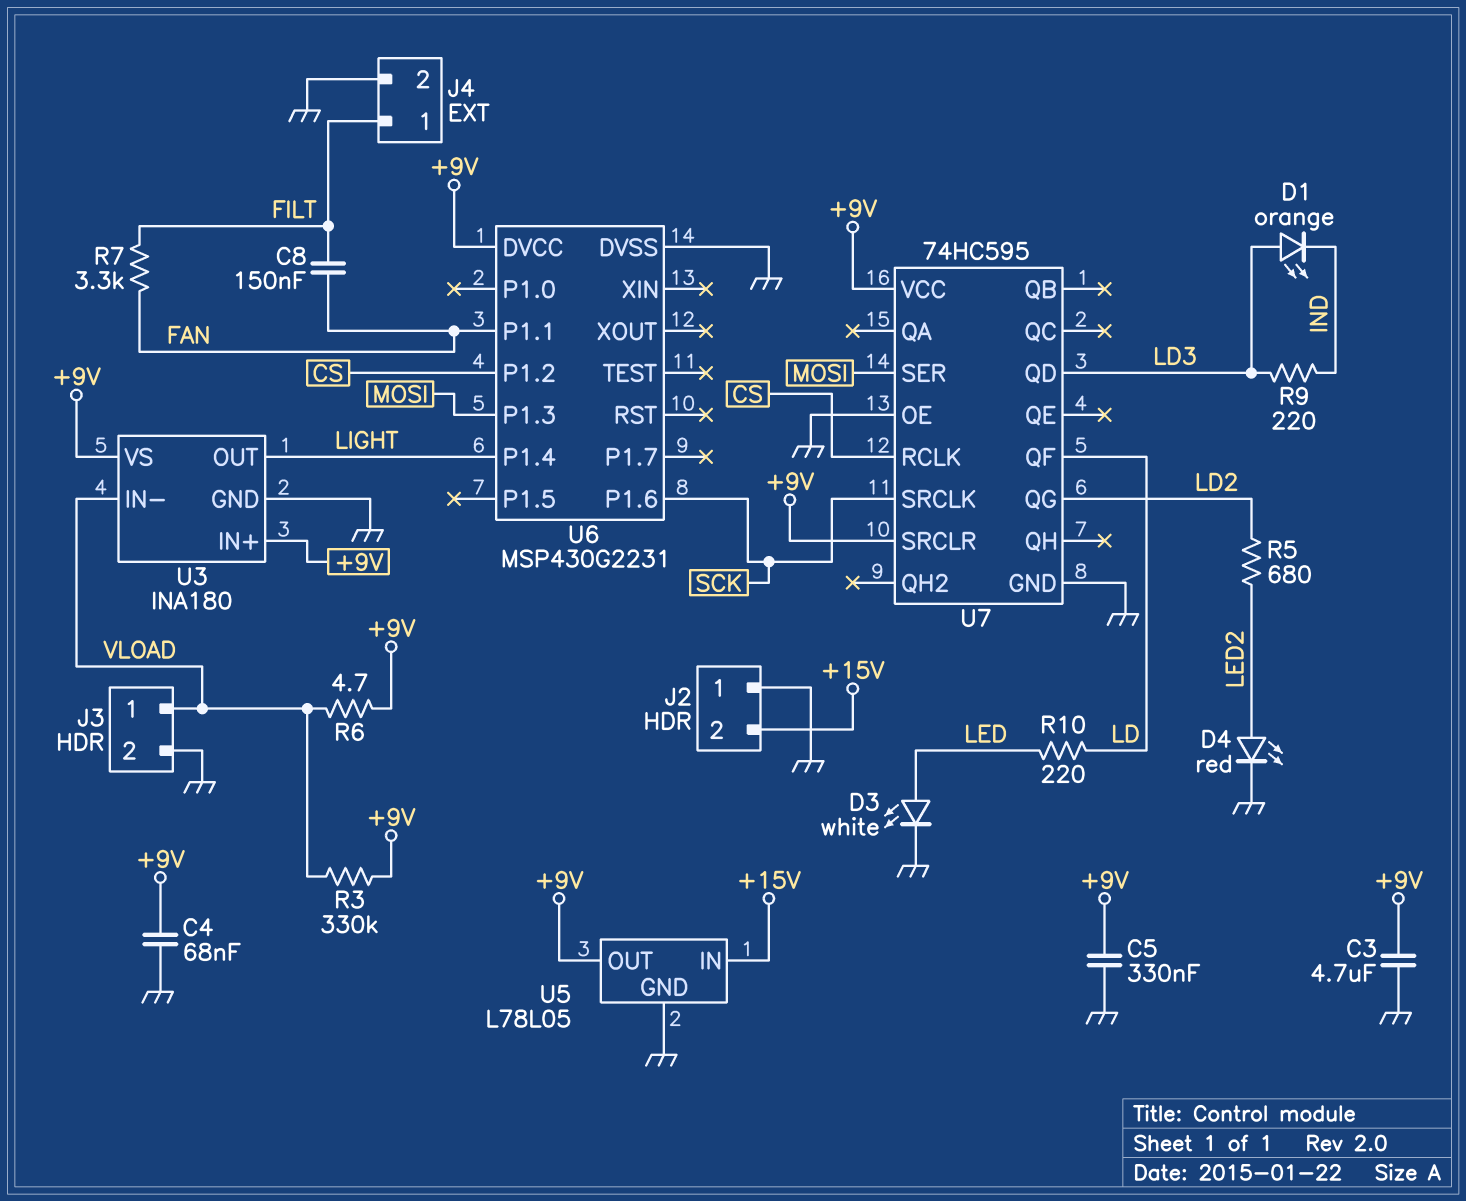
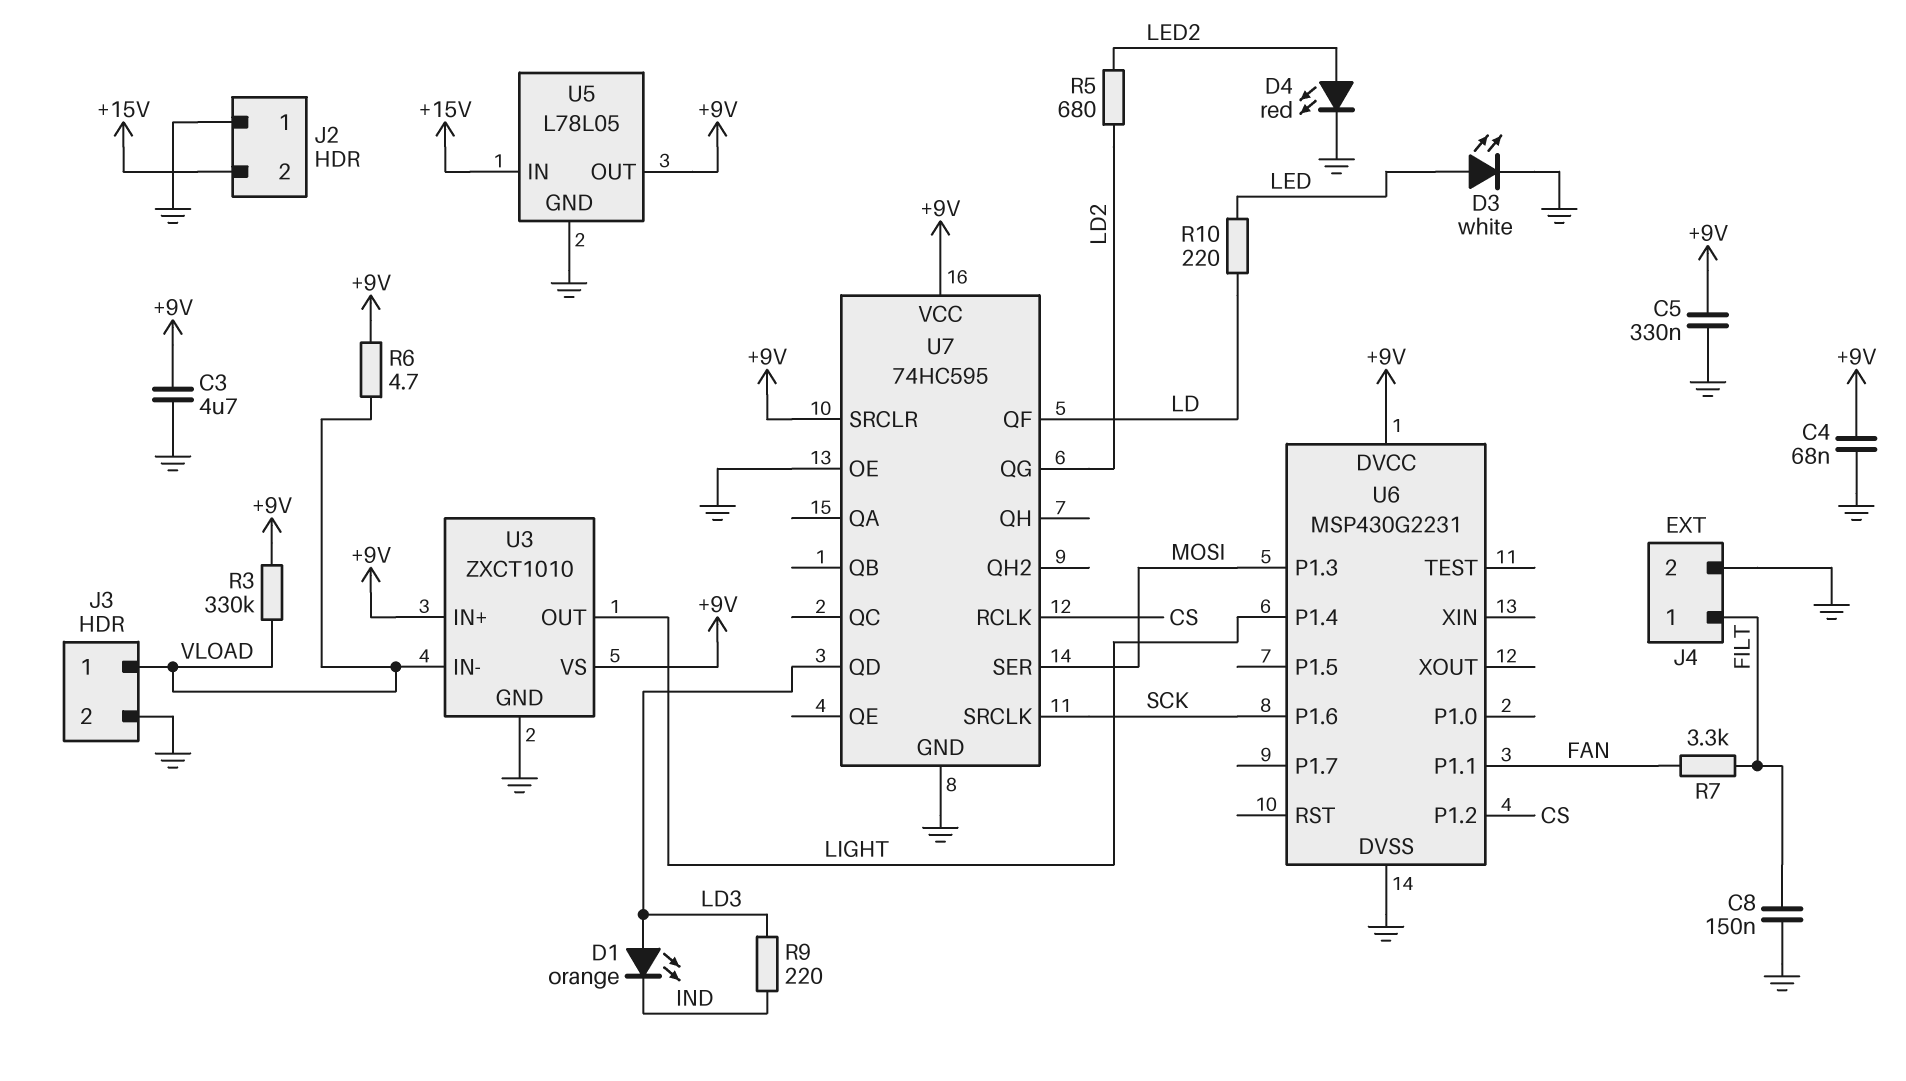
C8: 150nF (FAN, FILT) -> 150nF (FILT, GND)
U3: INA180 -> ZXCT1010

